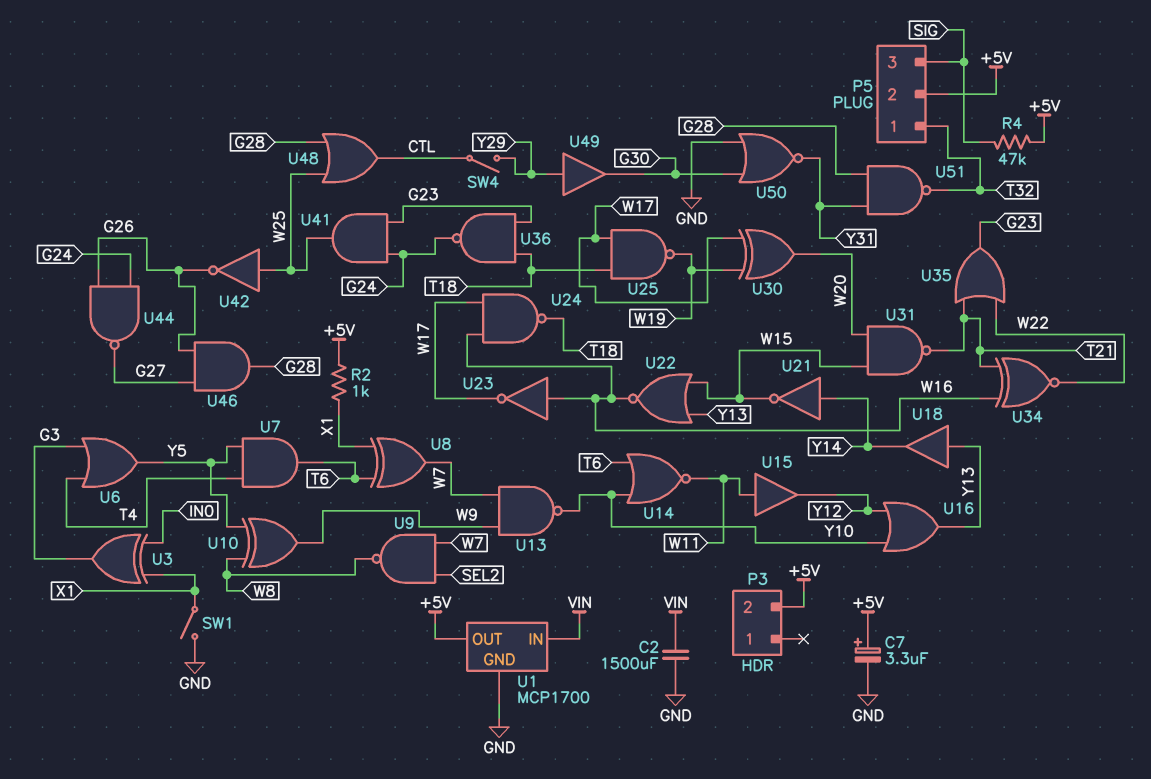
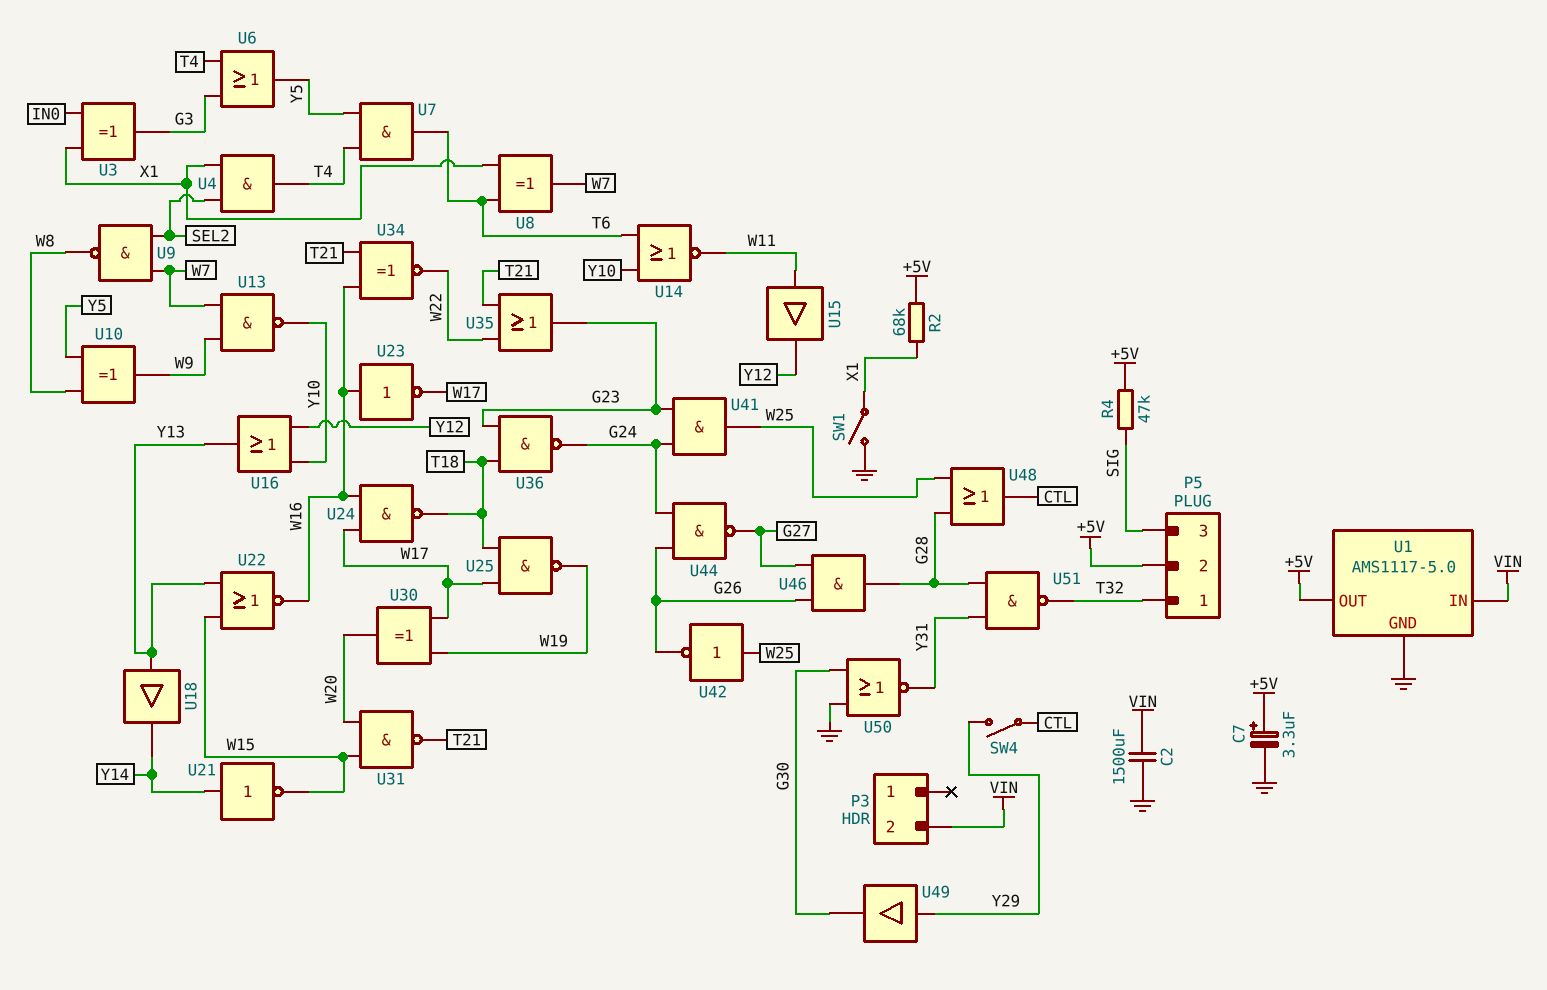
P3 pin 2: +5V -> VIN
R2: 1k (+5V, X1) -> 68k (+5V, X1)
U1: MCP1700 -> AMS1117-5.0
U4: none -> AND (in SEL2, in X1, out T4)

